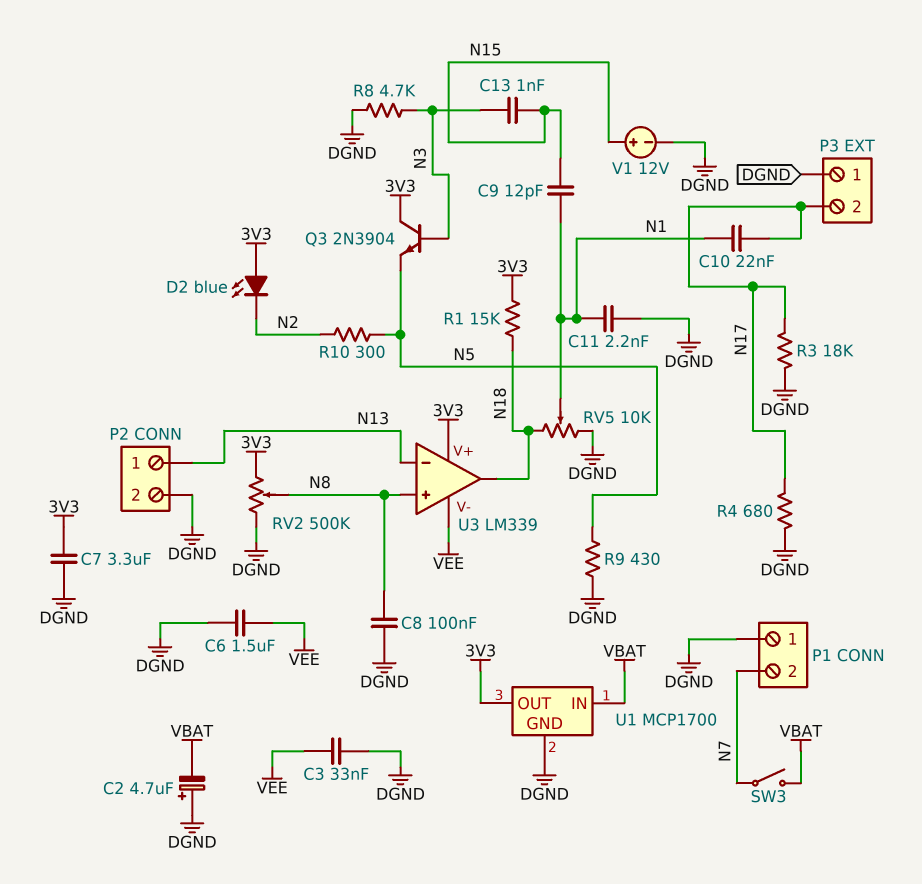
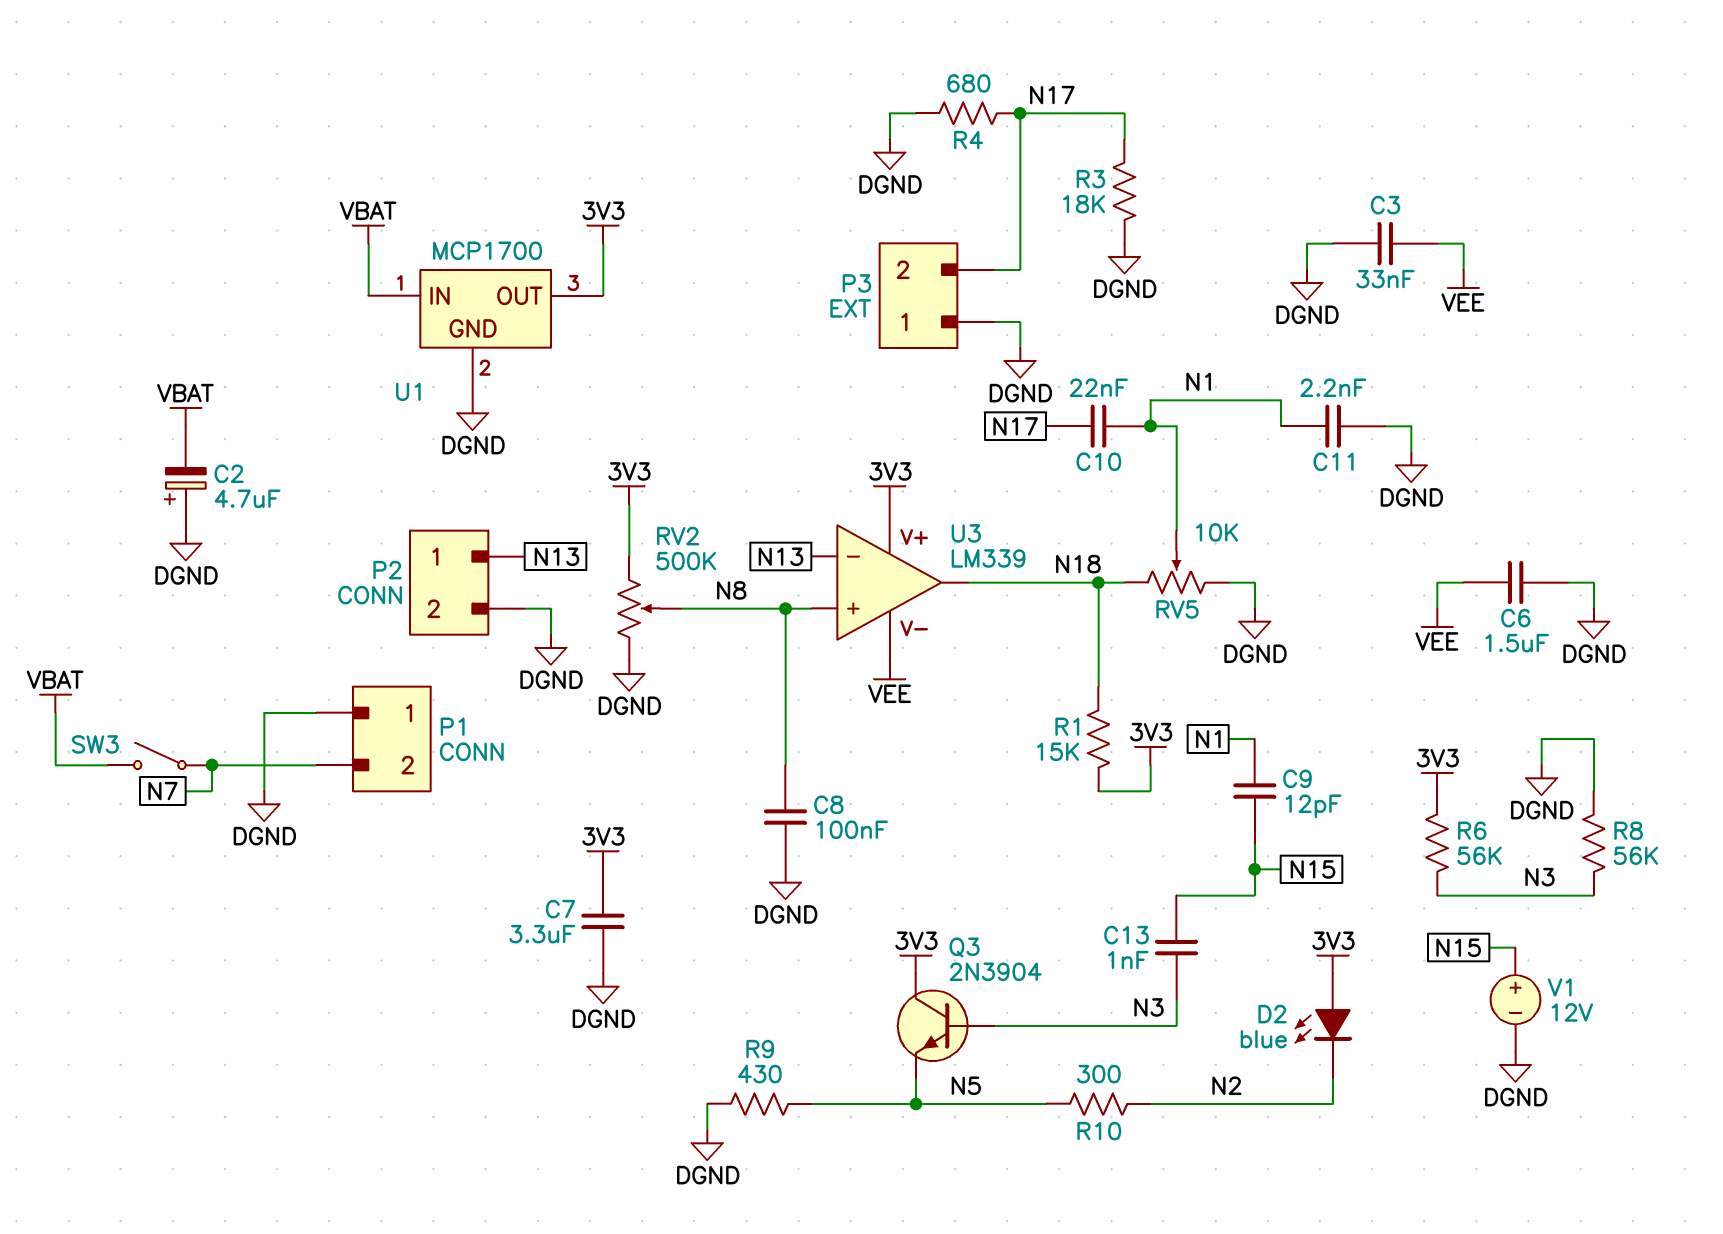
R6: none -> 56k (3V3, N3)
R8: 4.7k (DGND, N3) -> 56k (DGND, N3)

